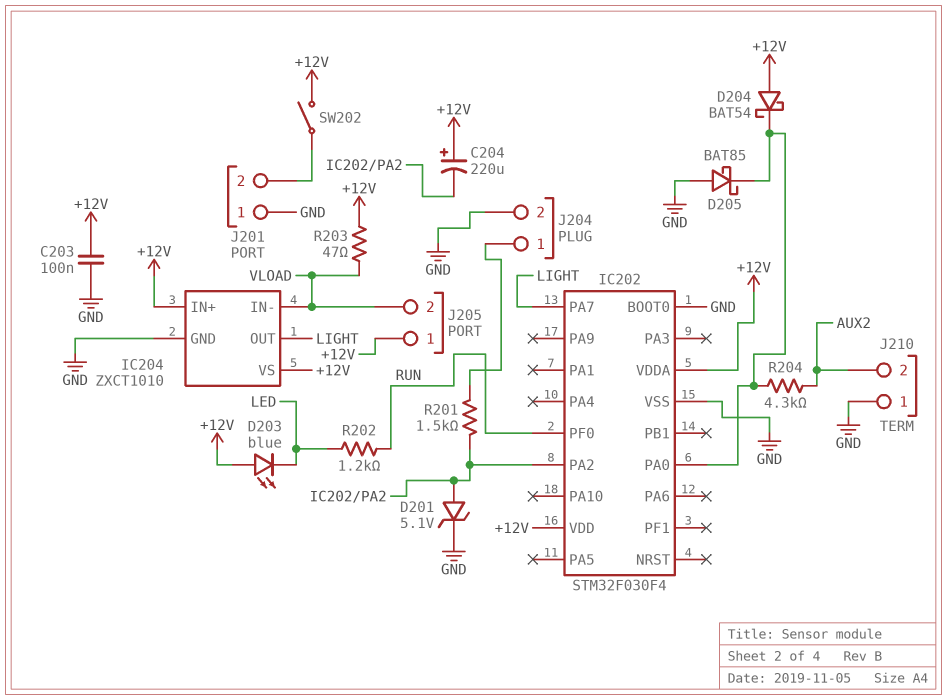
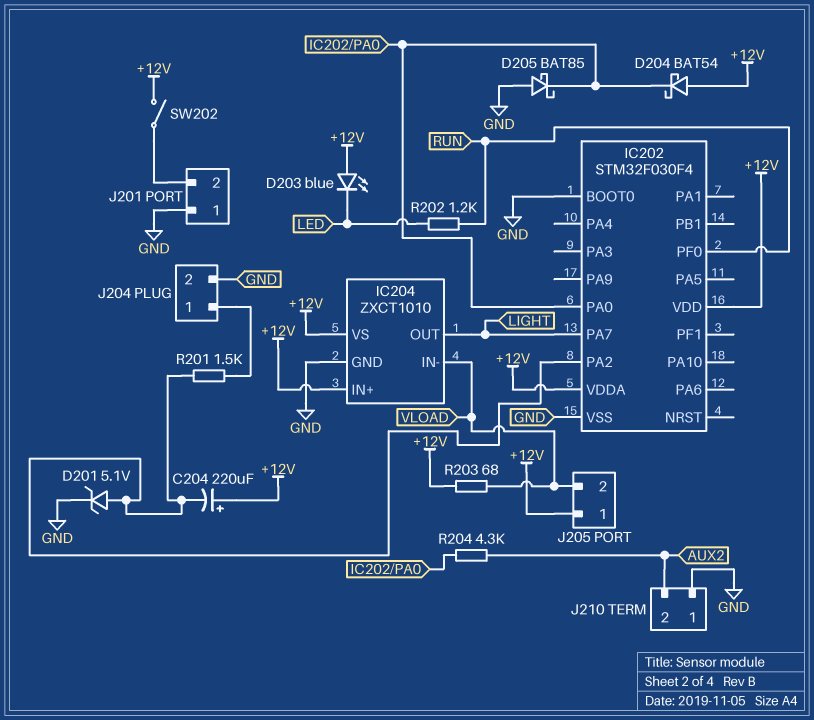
C203: 100nF (+12V, GND) -> none
R203: 47 (+12V, VLOAD) -> 68 (+12V, VLOAD)

